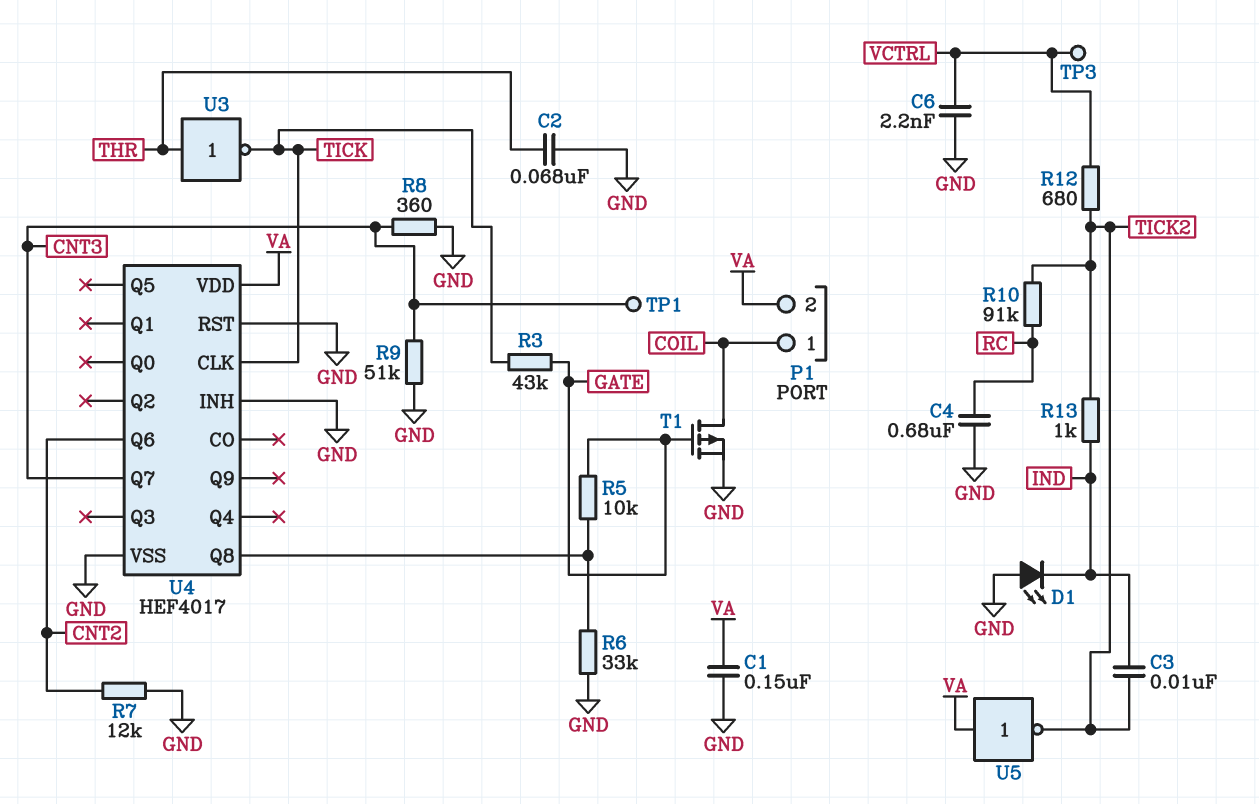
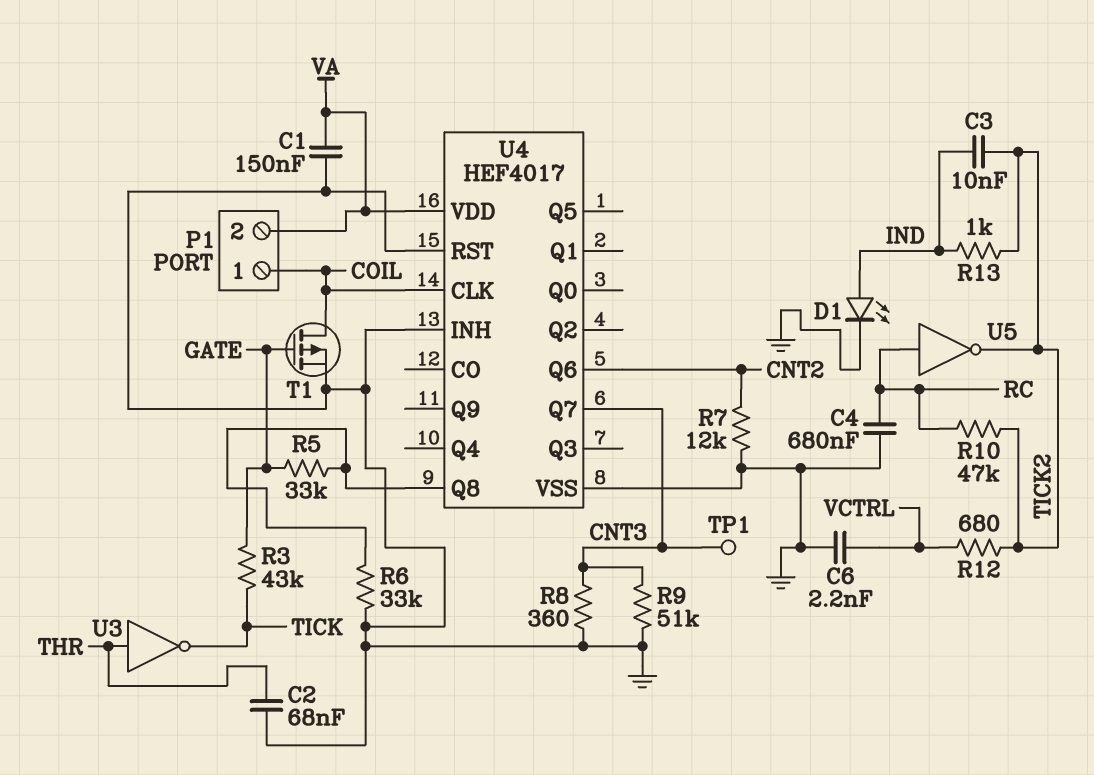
D1: LED (A GND, K IND) -> LED (A IND, K GND)
R5: 10k (GATE, U4/Q8) -> 33k (GATE, U4/Q8)
R10: 91k (RC, TICK2) -> 47k (RC, TICK2)
TP3: test point (VCTRL) -> none
U4 pin CLK: TICK -> COIL
U5: NOT (in VA, out TICK2) -> NOT (in RC, out TICK2)

